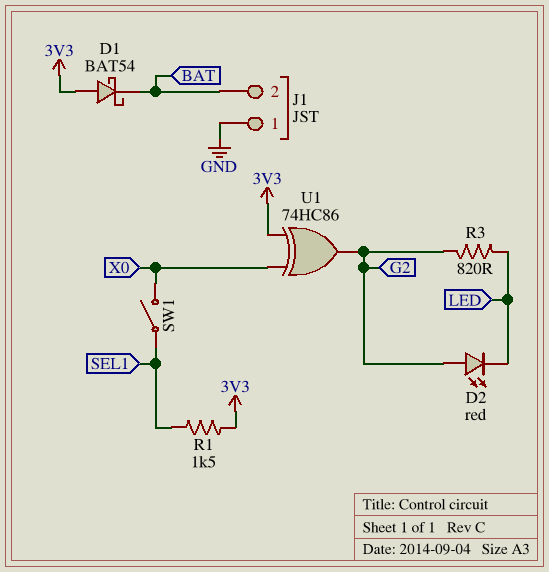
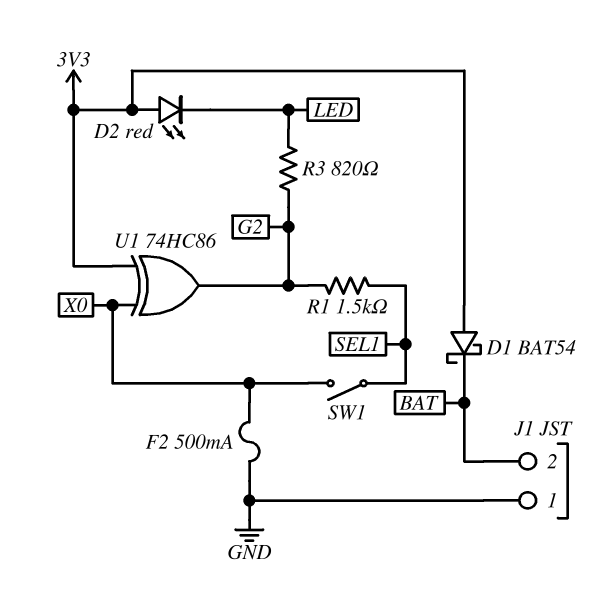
D2: LED red (A G2, K LED) -> LED red (A 3V3, K LED)
F2: none -> 500mA (GND, X0)
R1: 1.5k (3V3, SEL1) -> 1.5k (G2, SEL1)

